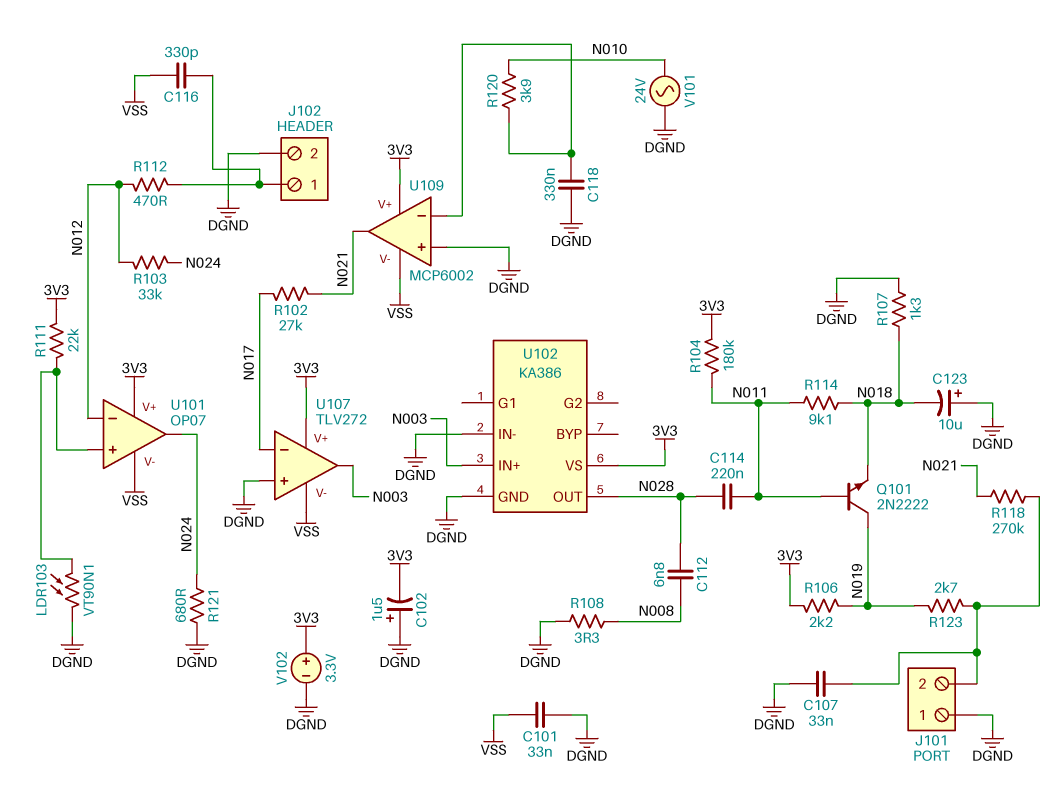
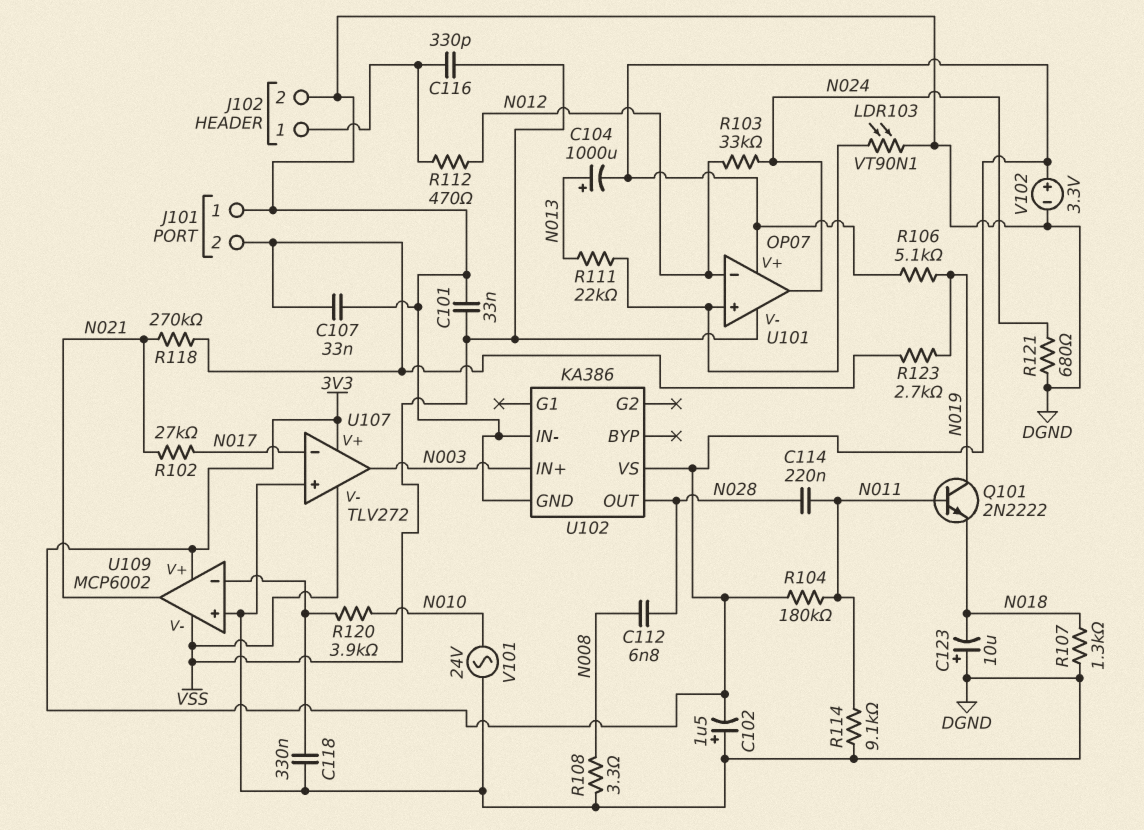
C104: none -> 1000uF (plus N013, minus 3V3)
R106: 2.2k (3V3, N019) -> 5.1k (3V3, N019)
R111: 22k (3V3, U101/in+) -> 22k (N013, U101/in+)
R114: 9.1k (N011, N018) -> 9.1k (DGND, N011)

